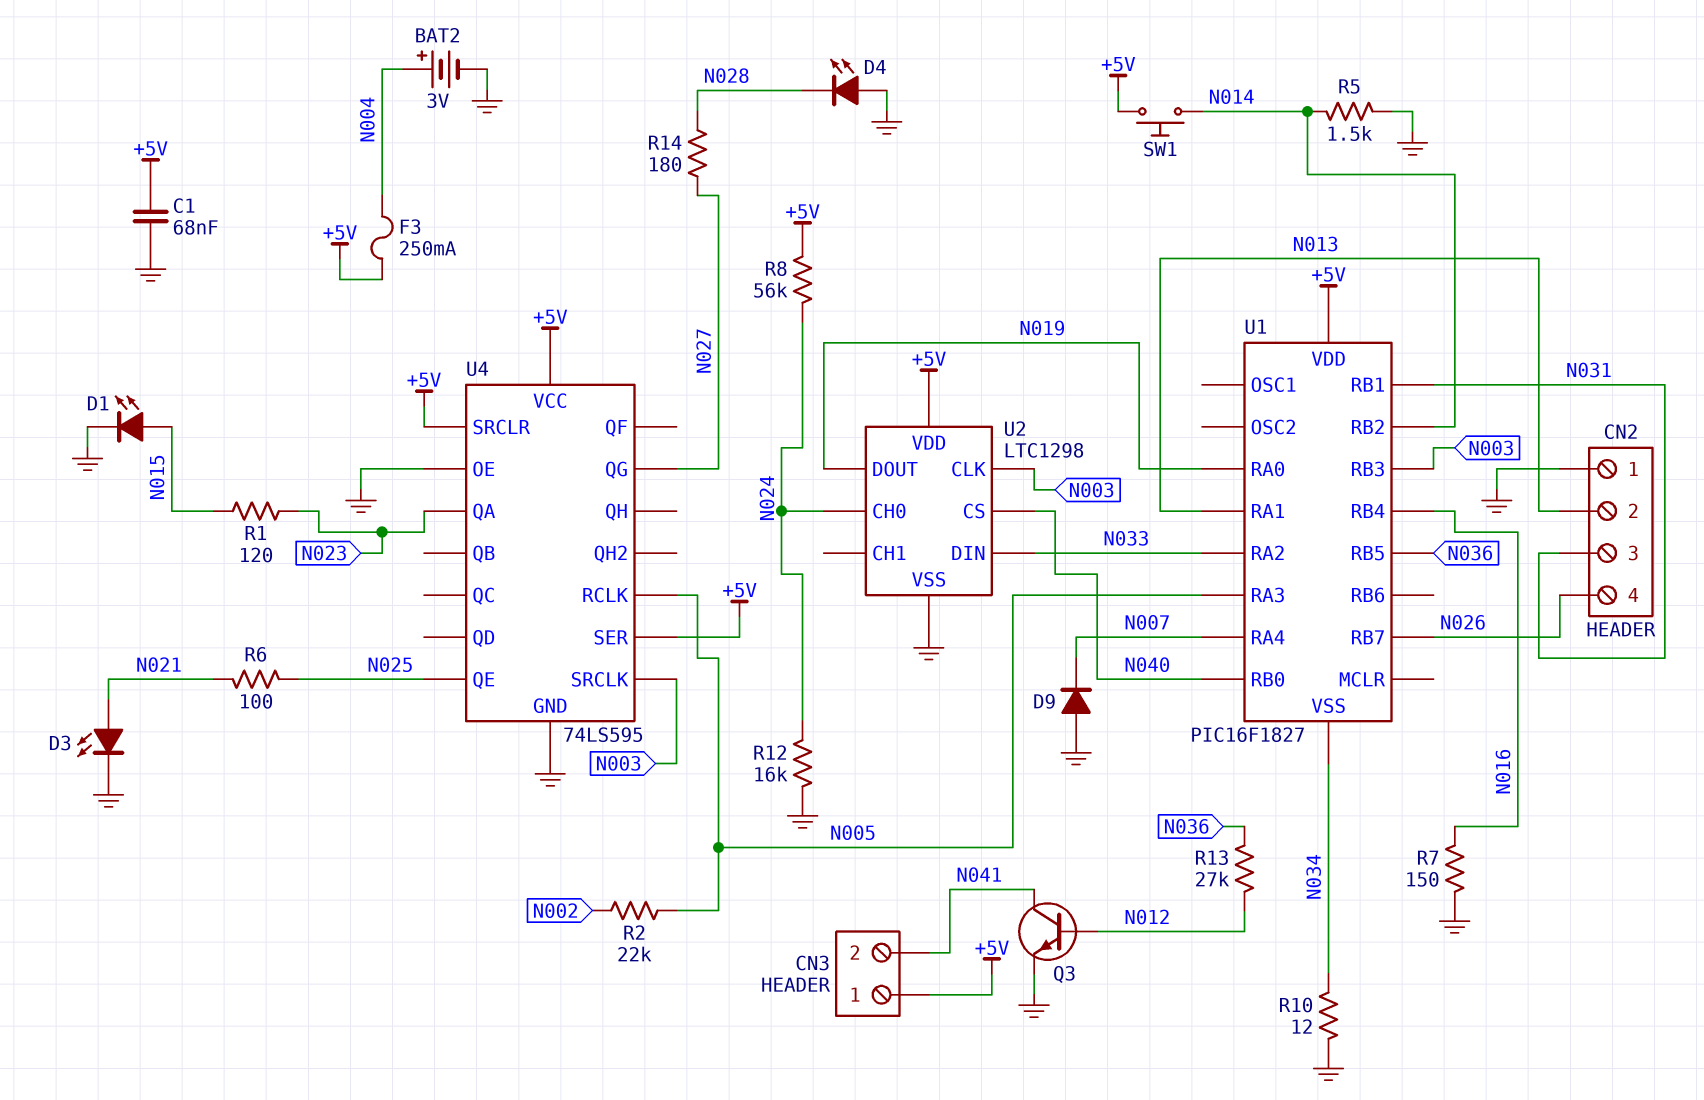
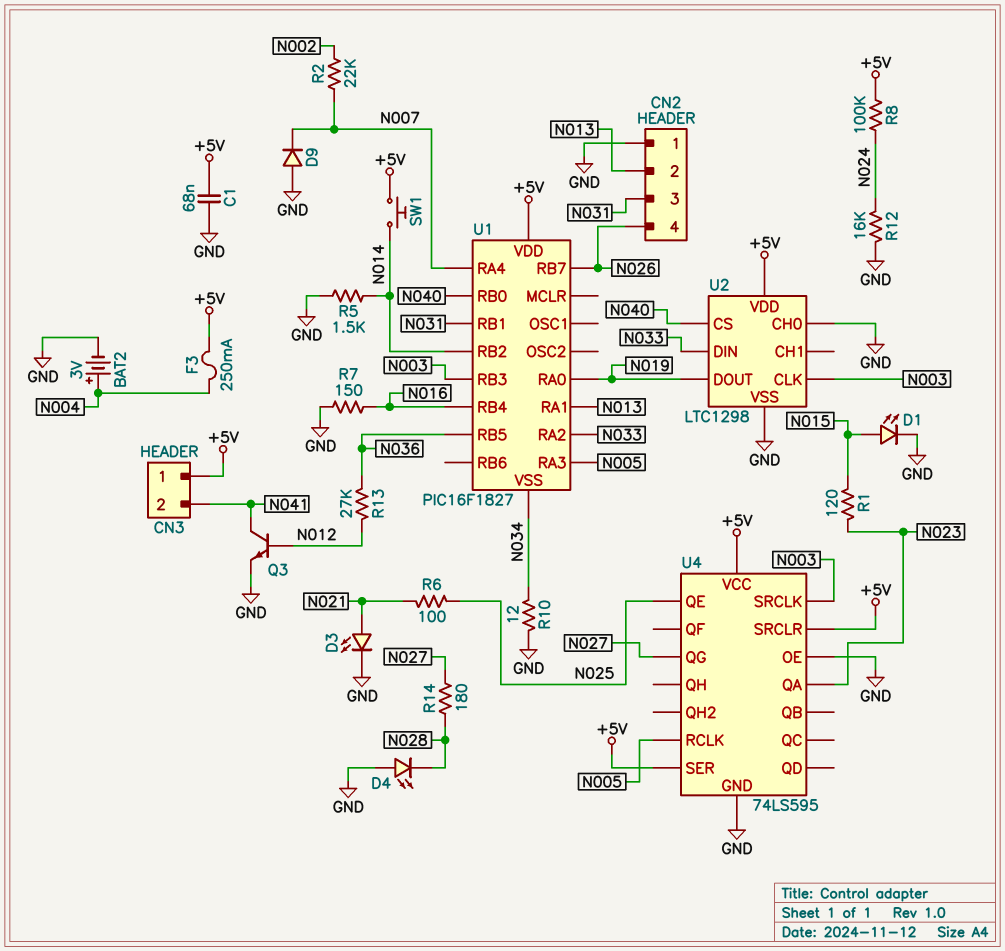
R2: 22k (N002, N005) -> 22k (N002, N007)
R8: 56k (+5V, N024) -> 100k (+5V, N024)
U2 pin CH0: N024 -> GND

